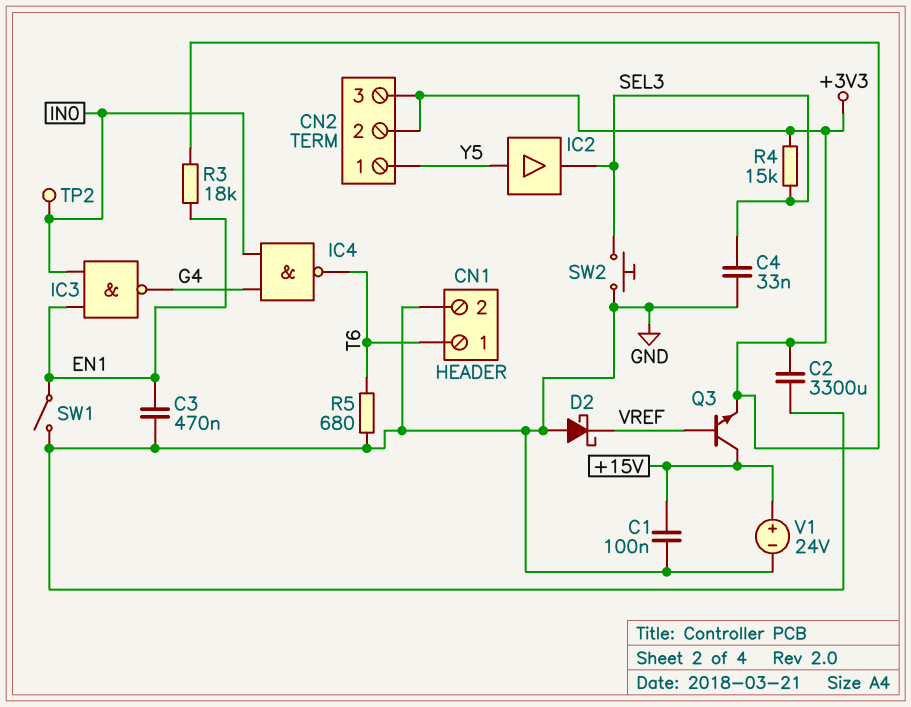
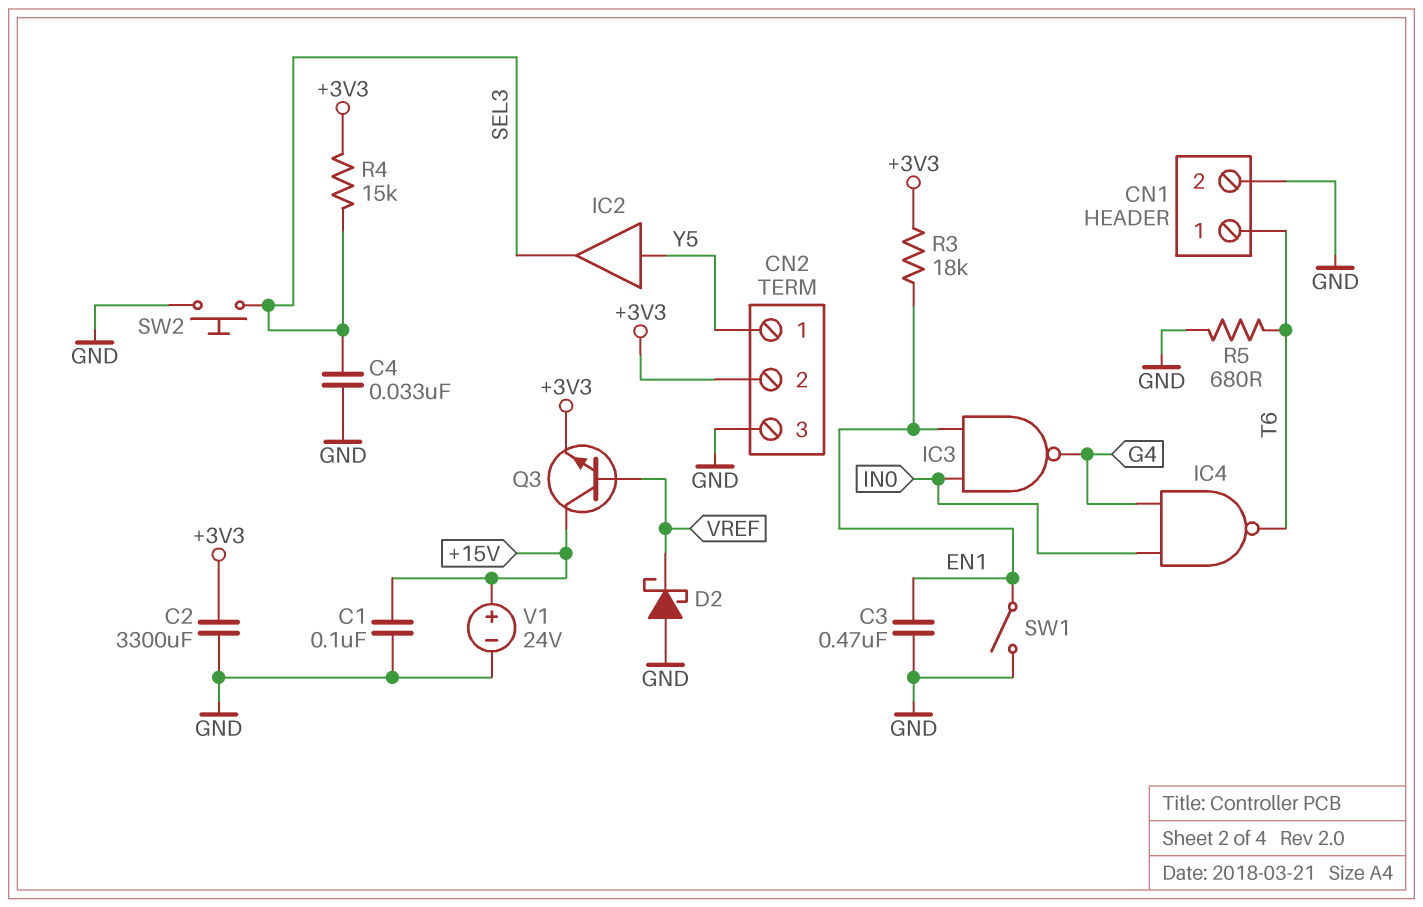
CN2 pin 3: +3V3 -> GND
TP2: test point (IN0) -> none

